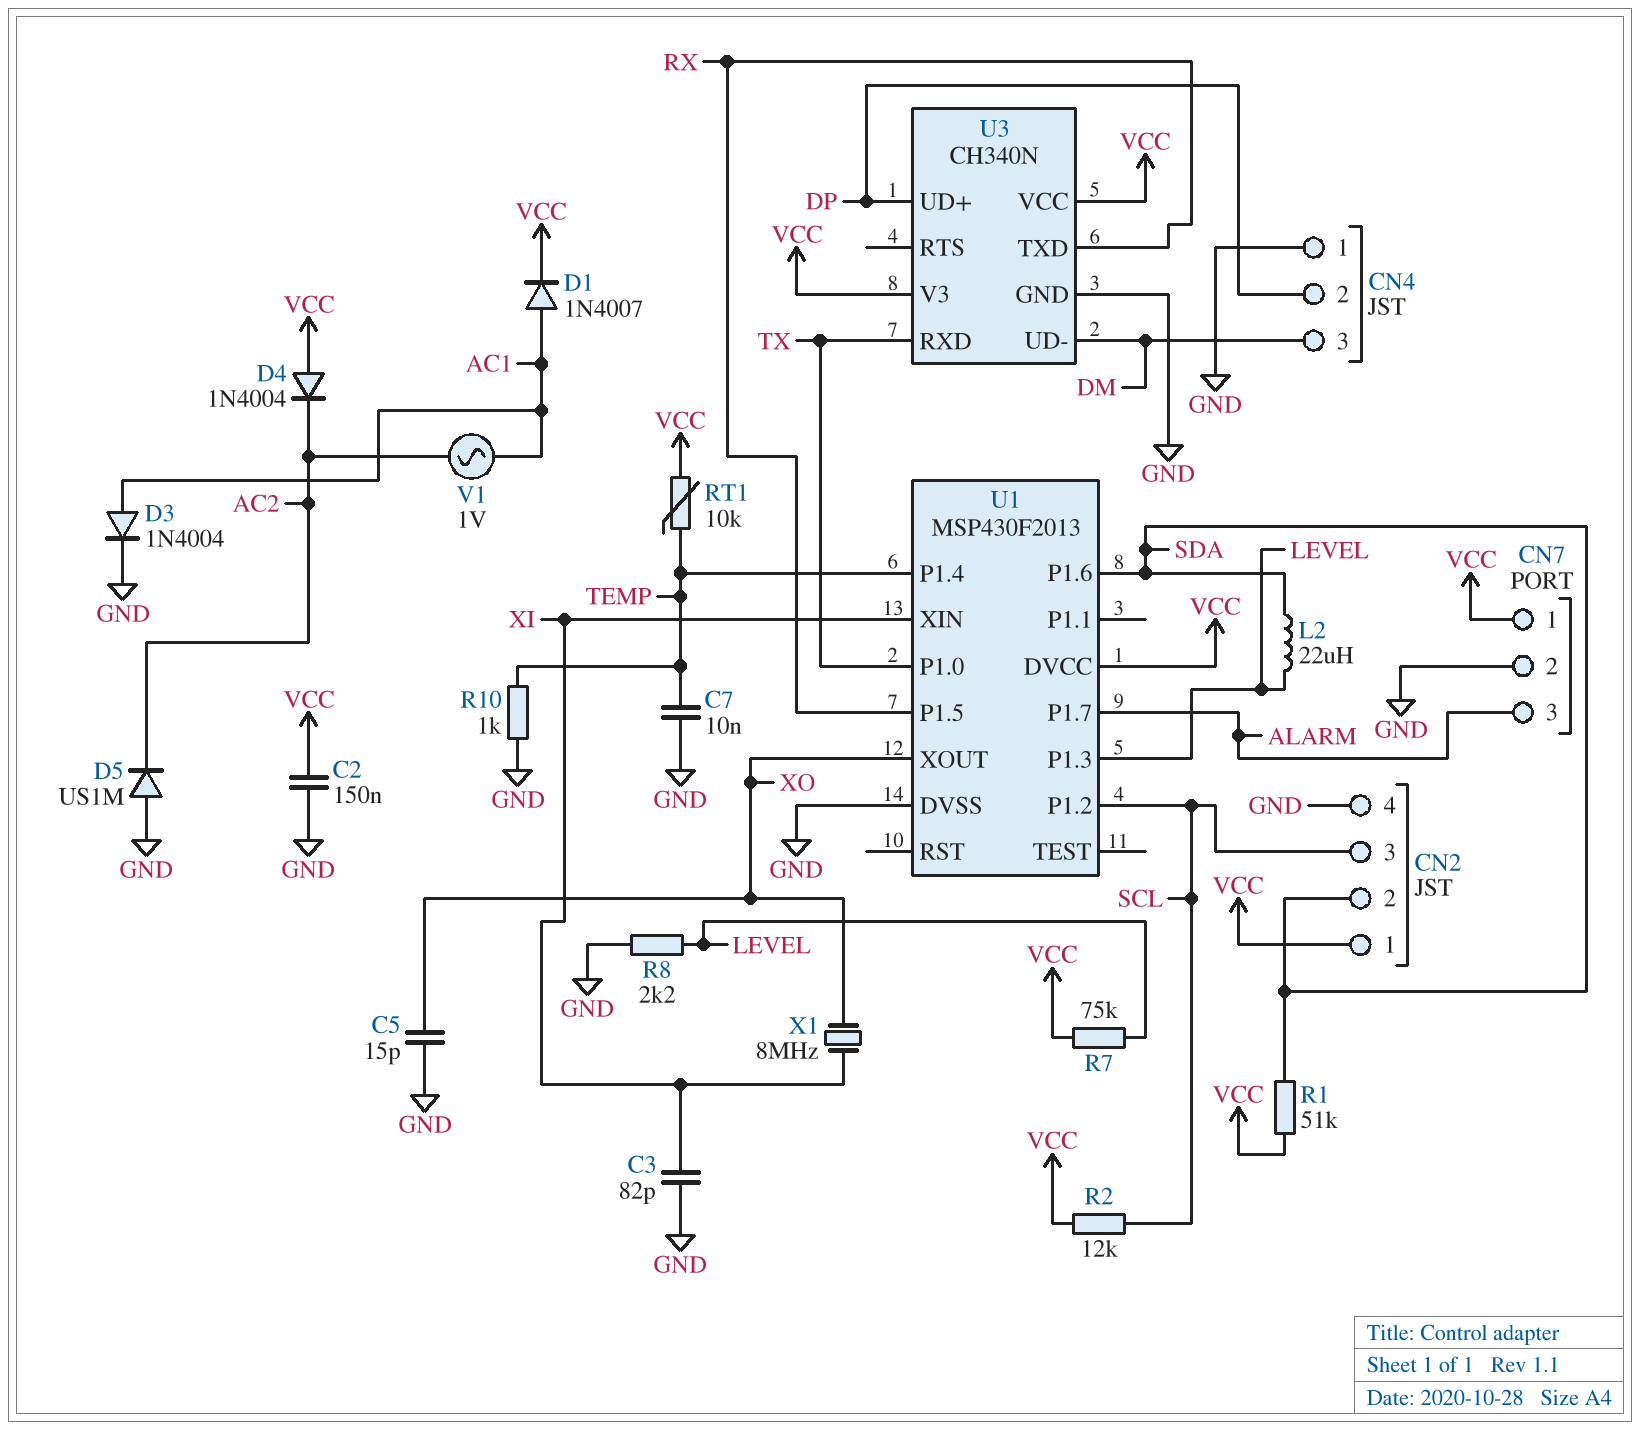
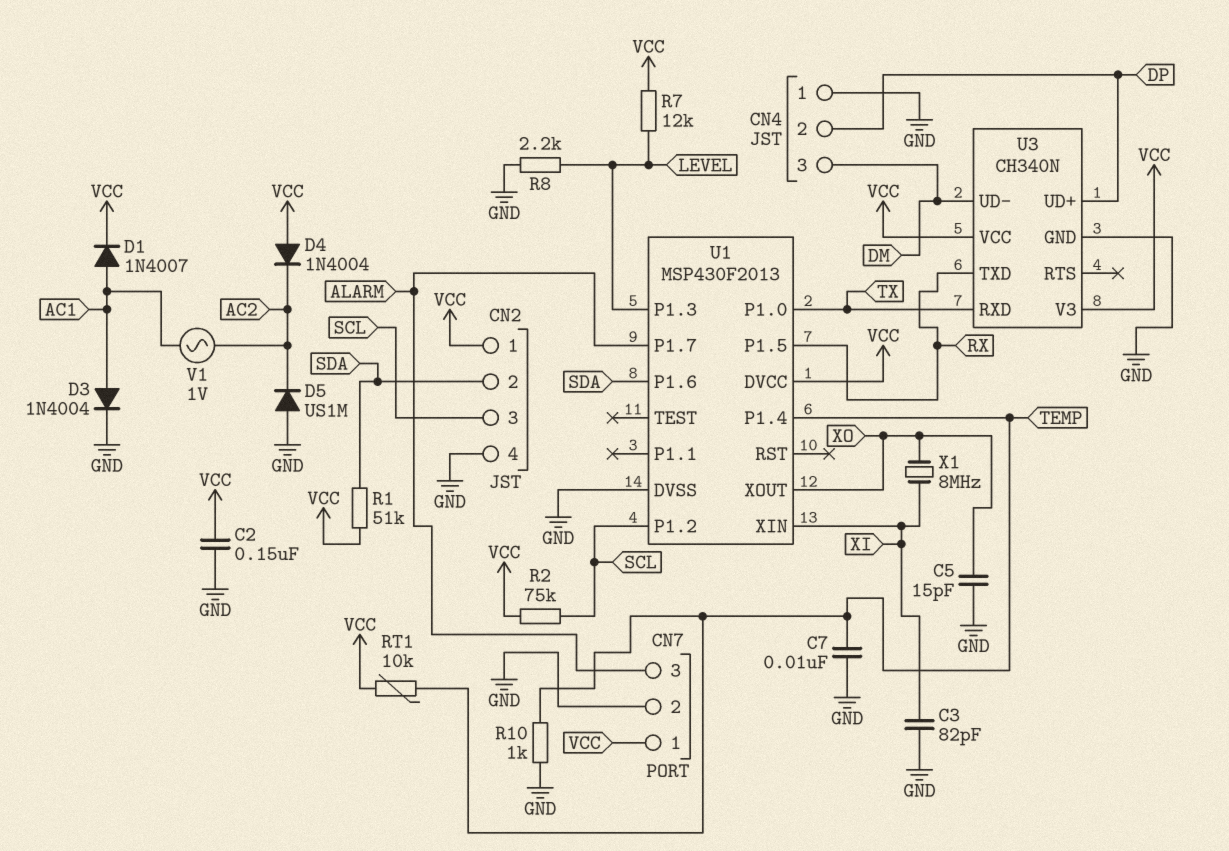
L2: 22uH (LEVEL, SDA) -> none
R2: 12k (SCL, VCC) -> 75k (SCL, VCC)
R7: 75k (LEVEL, VCC) -> 12k (LEVEL, VCC)

